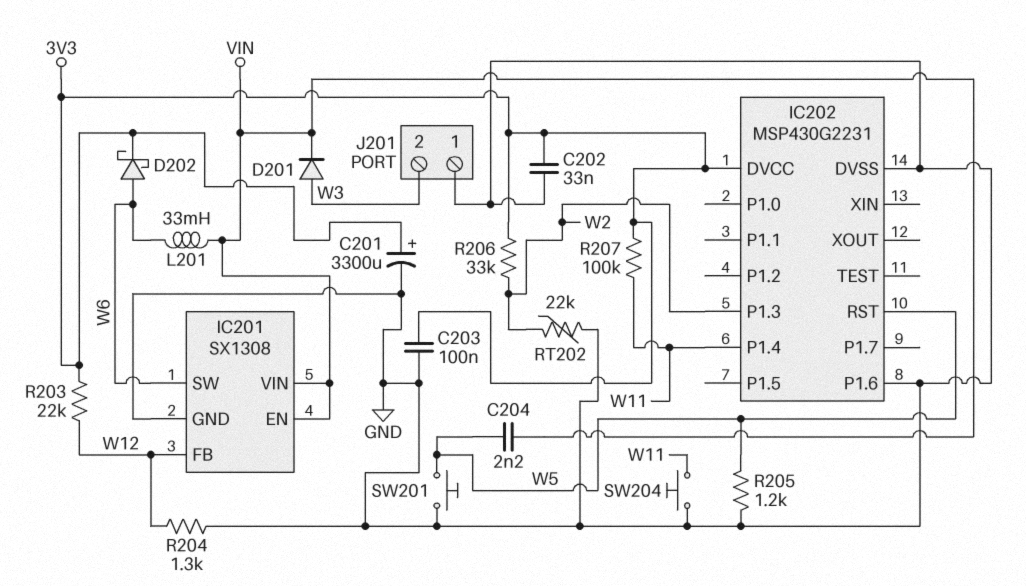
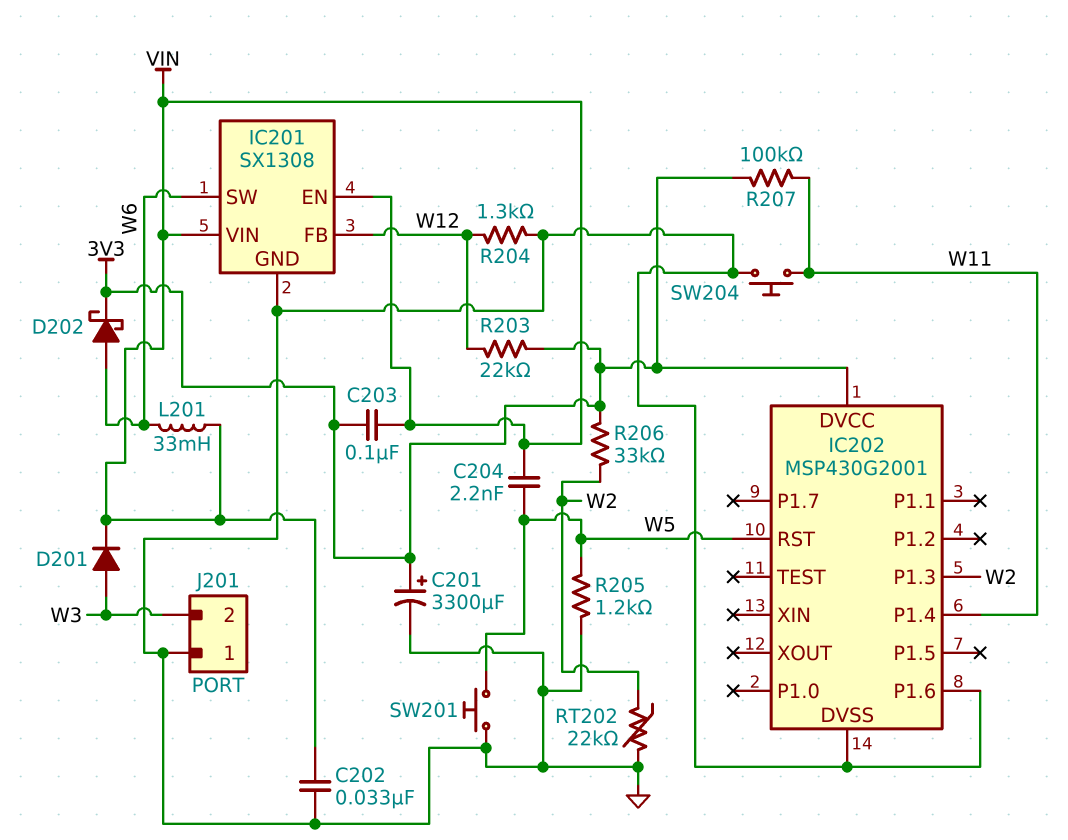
C202: 33nF (3V3, GND) -> 33nF (GND, VIN)
C203: 100nF (3V3, GND) -> 100nF (3V3, VIN)
IC202: MSP430G2231 -> MSP430G2001

